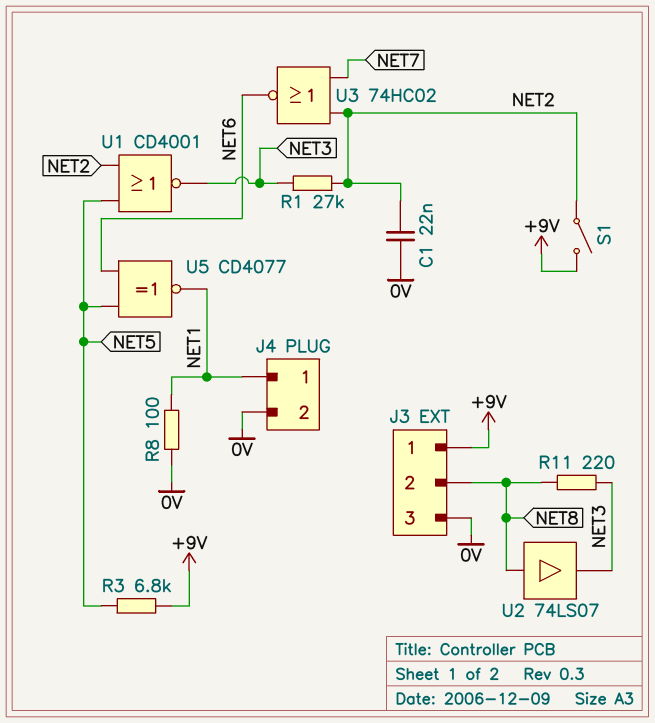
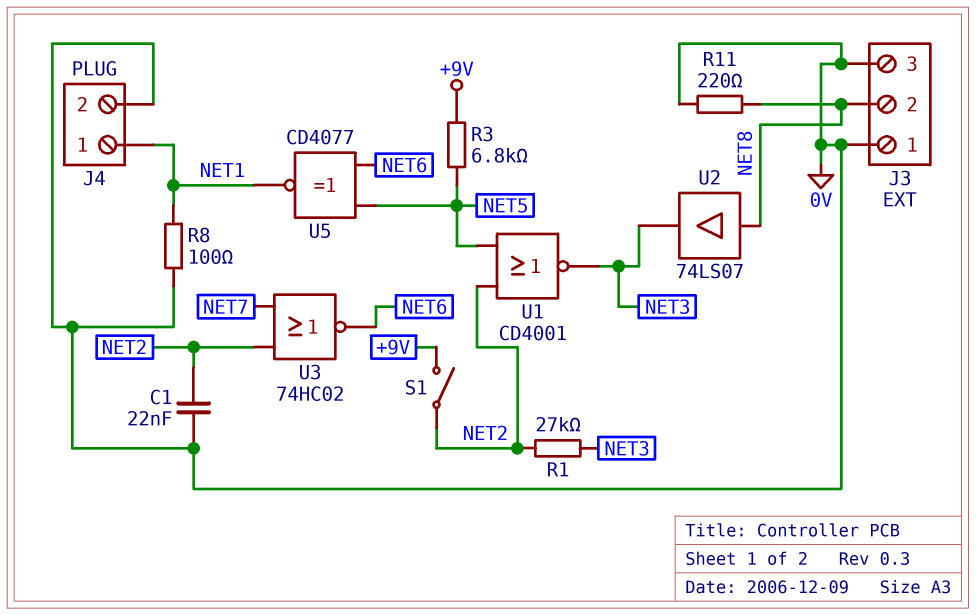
J3 pin 1: +9V -> 0V
R11: 220 (NET3, NET8) -> 220 (0V, NET8)

